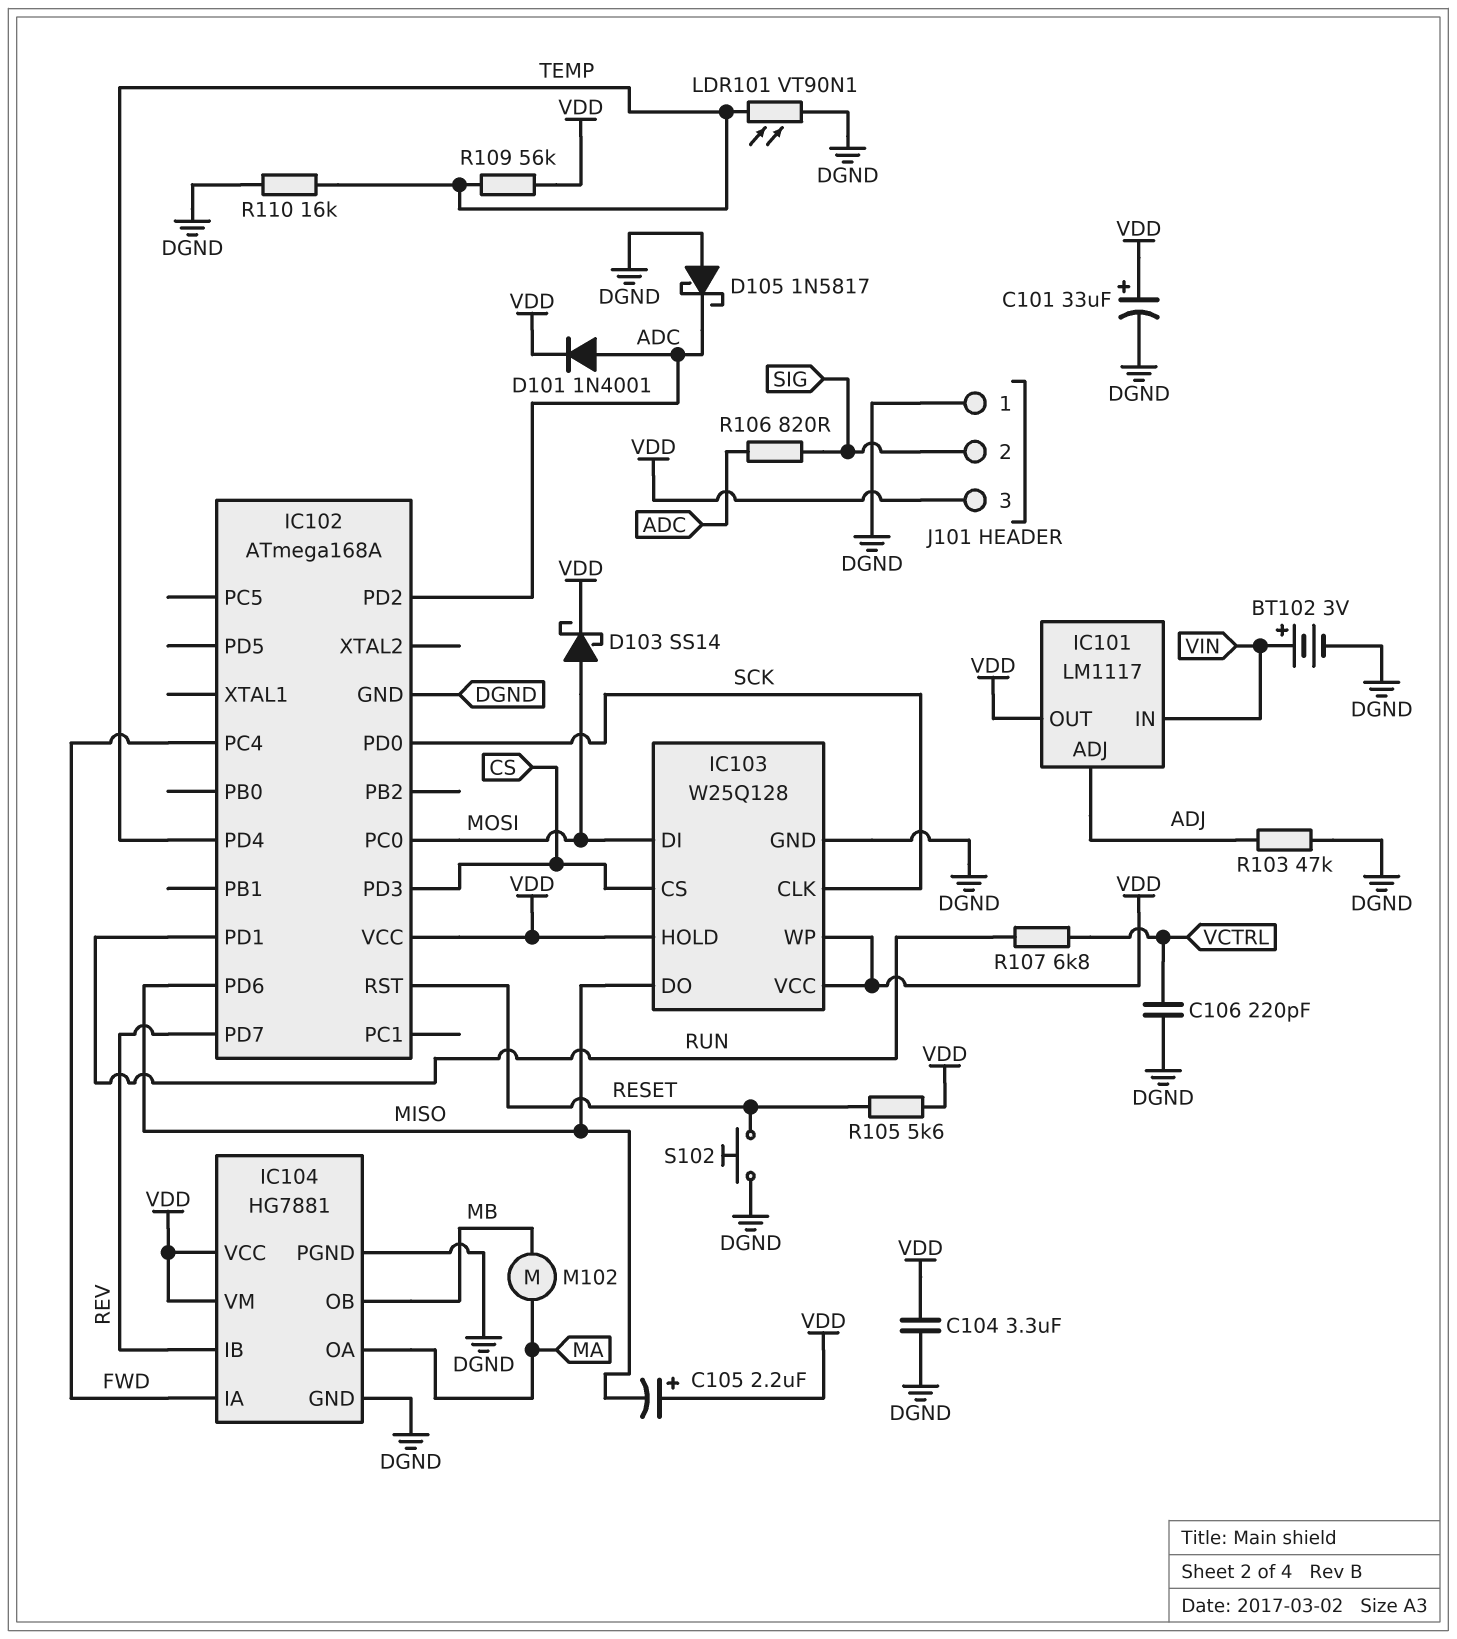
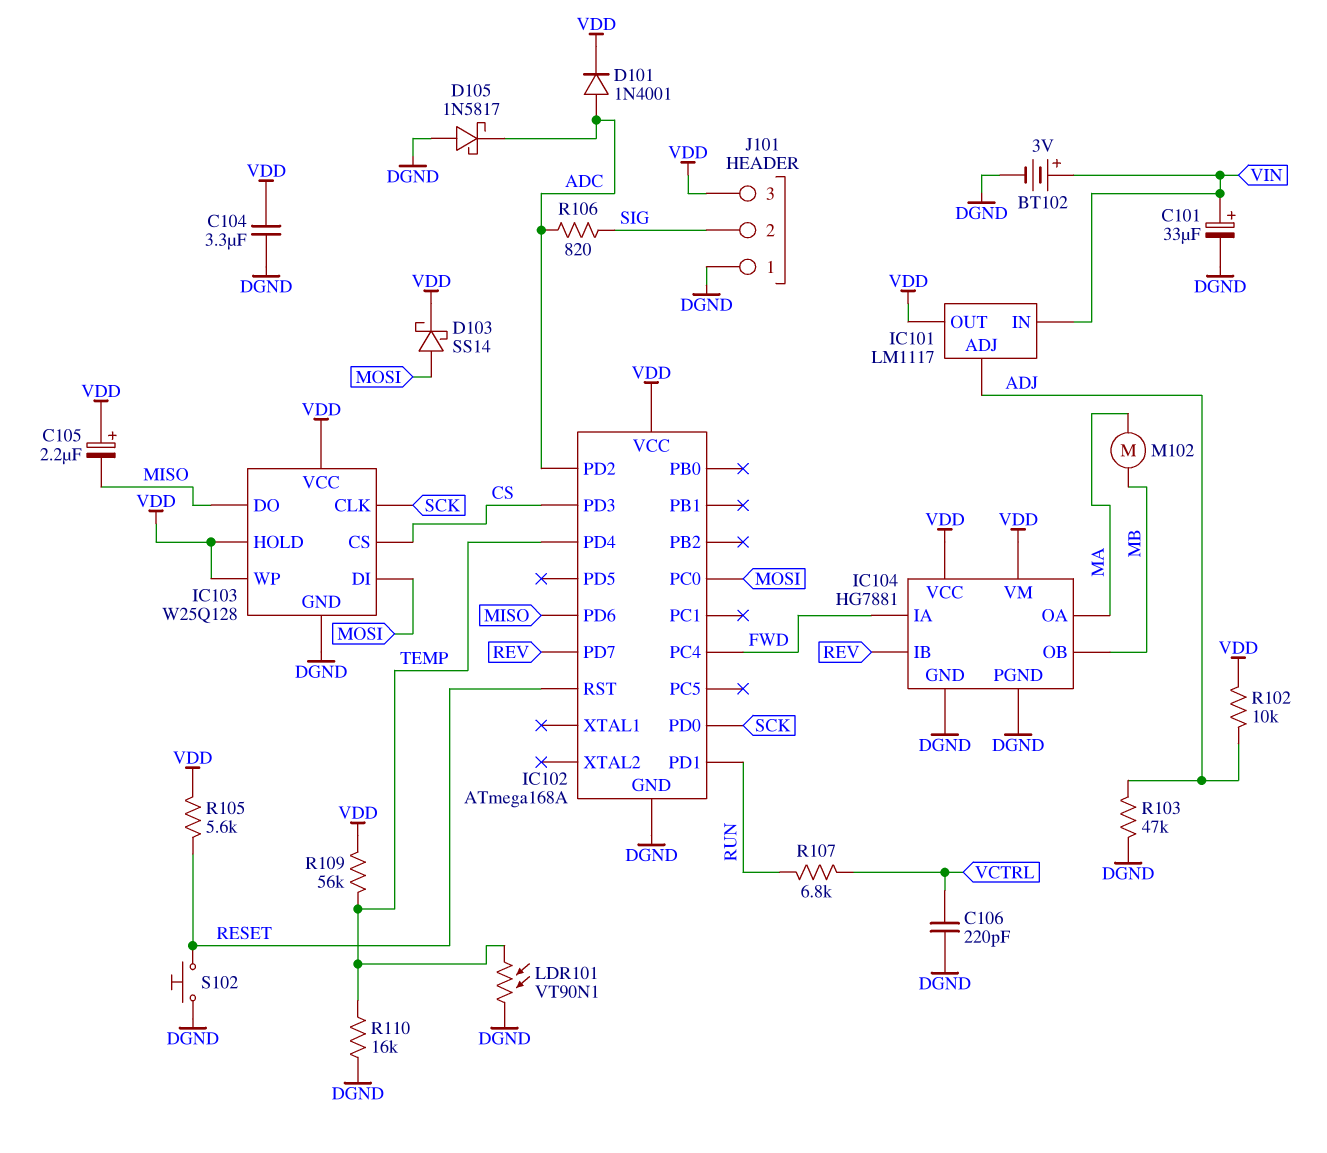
C101: 33uF (plus VDD, minus DGND) -> 33uF (plus VIN, minus DGND)
R102: none -> 10k (ADJ, VDD)

